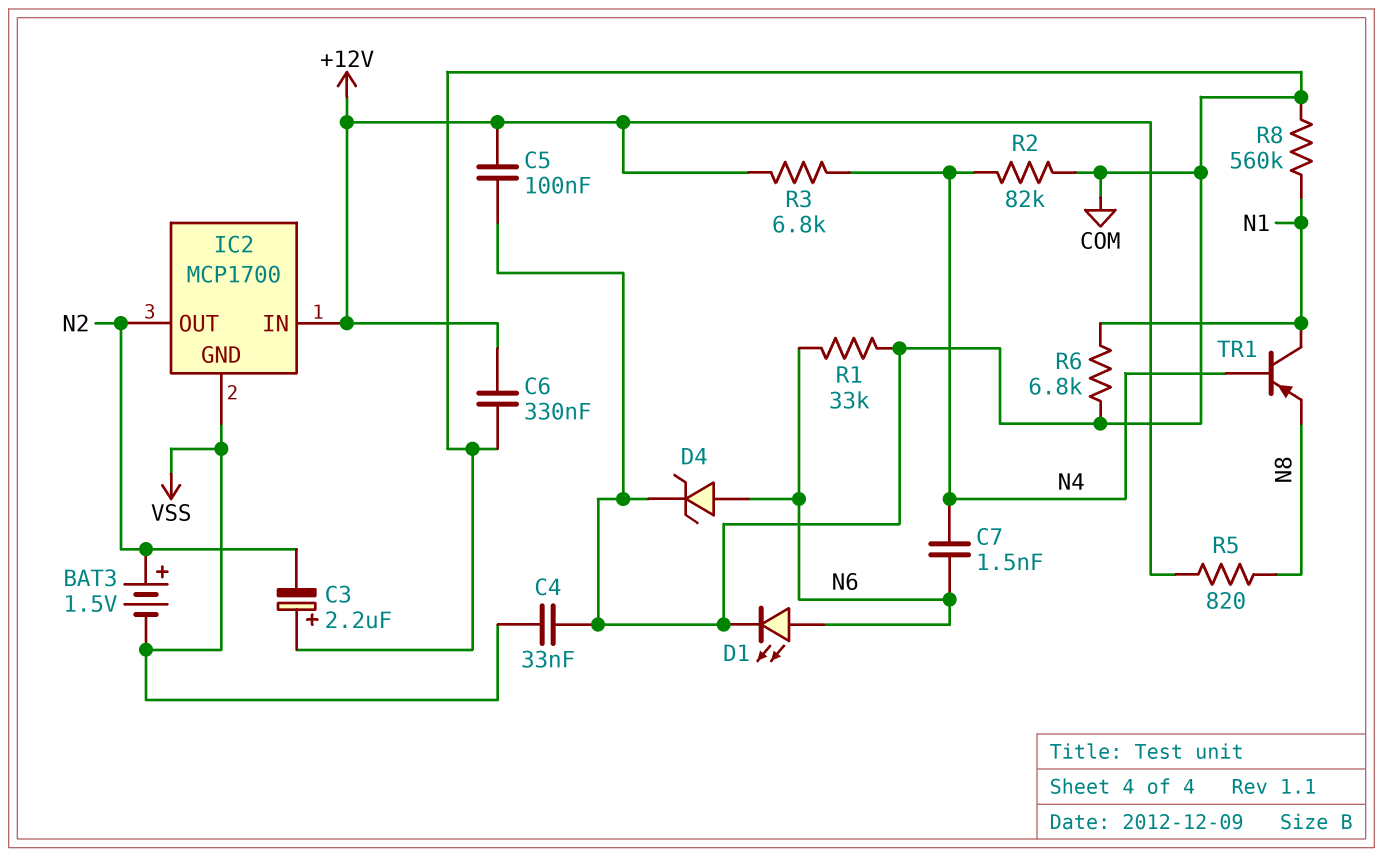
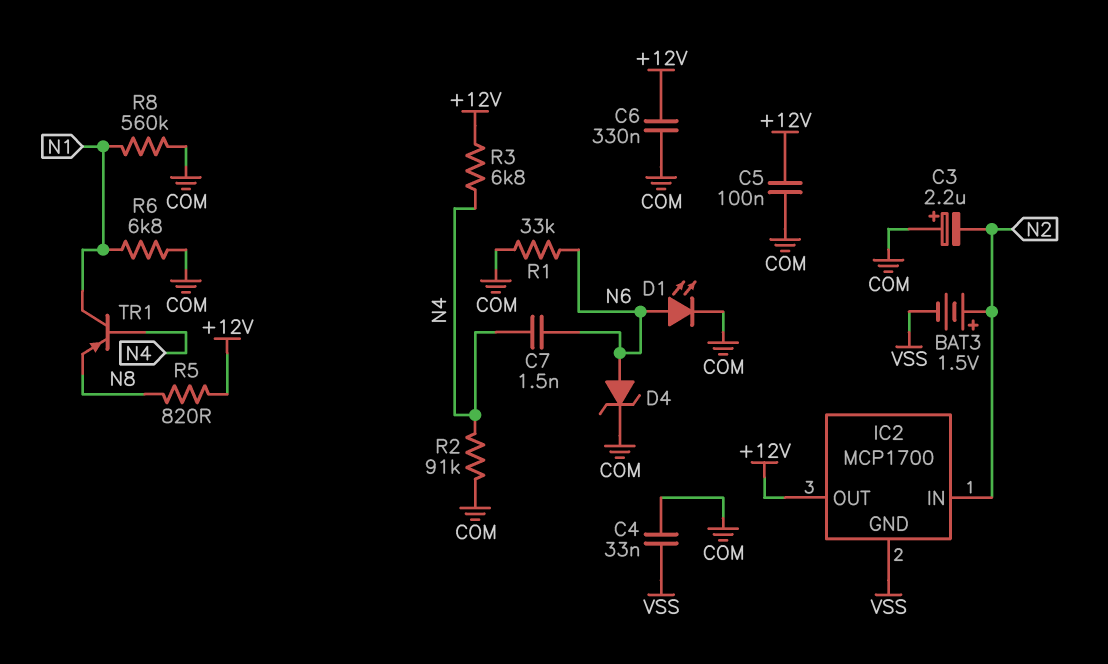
IC2 pin IN: +12V -> N2
IC2 pin OUT: N2 -> +12V
R2: 82k (COM, N4) -> 91k (COM, N4)

